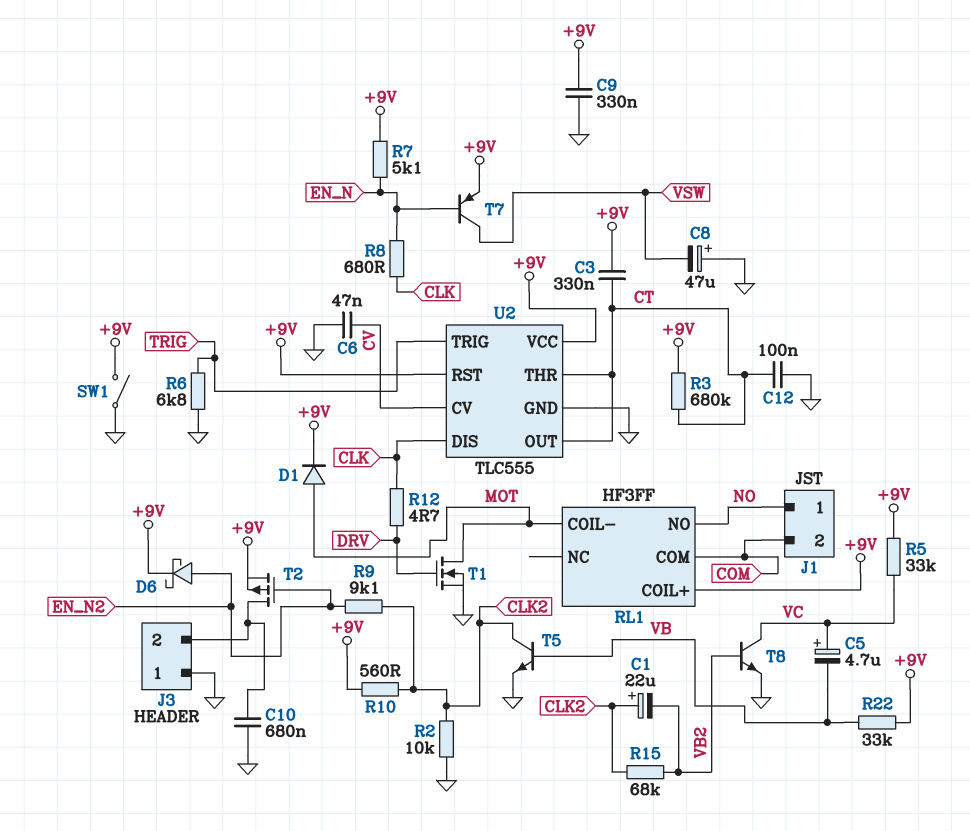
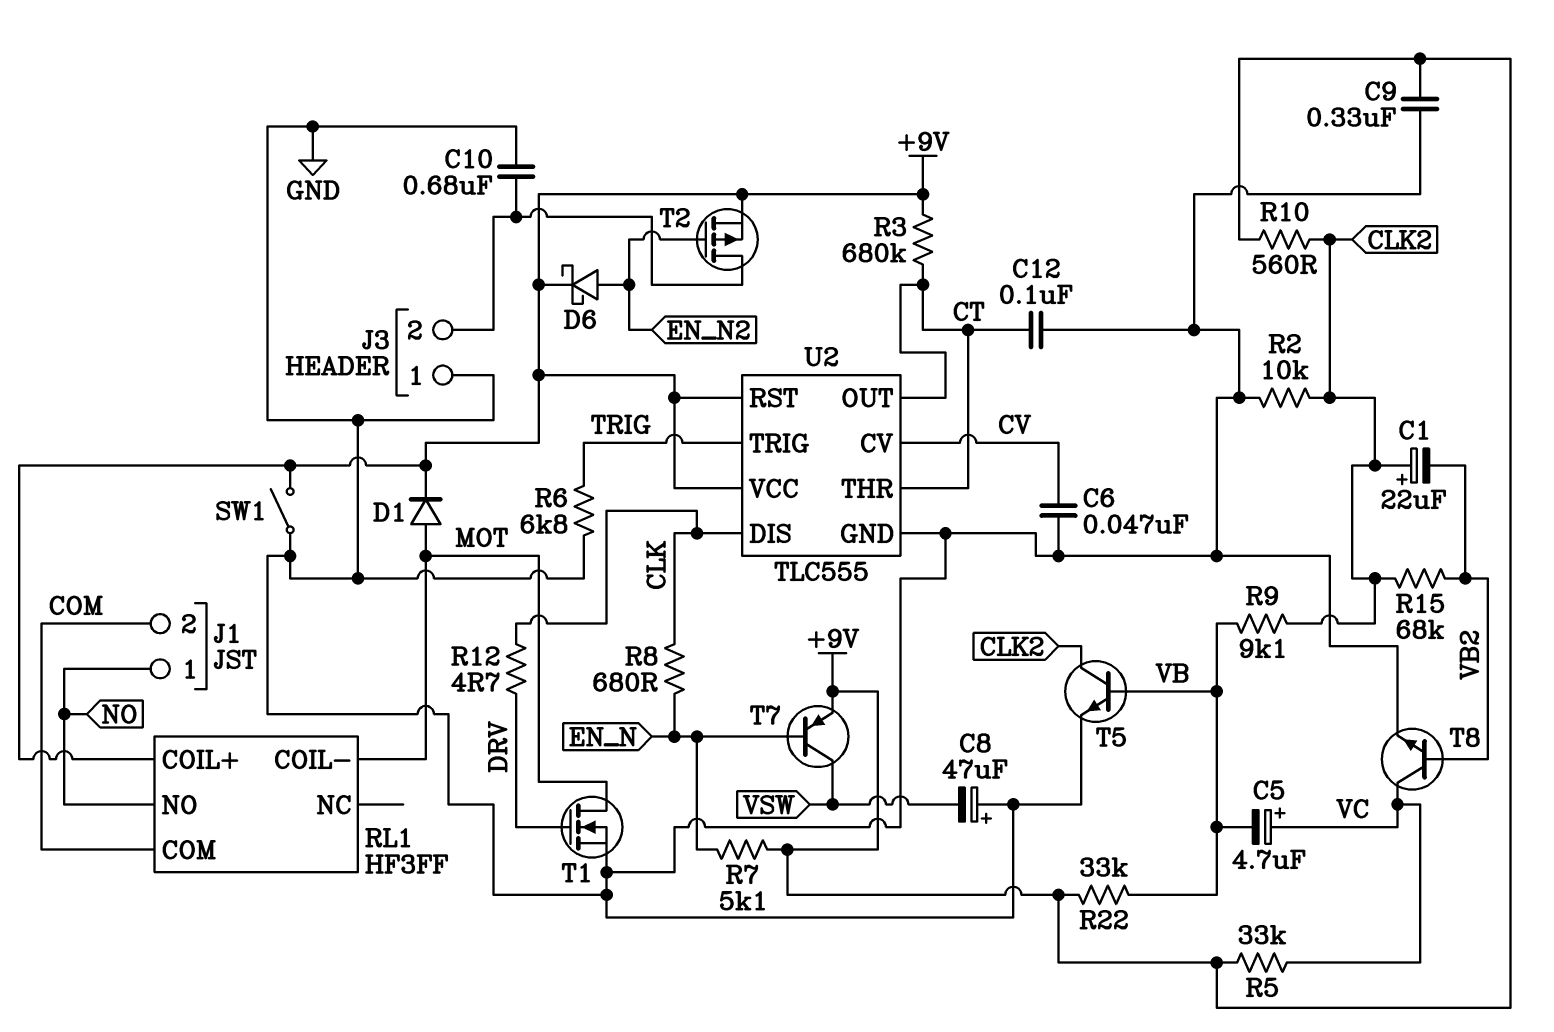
C3: 330nF (+9V, CT) -> none
R9: 9.1k (CLK2, EN_N2) -> 9.1k (CLK2, VB)

